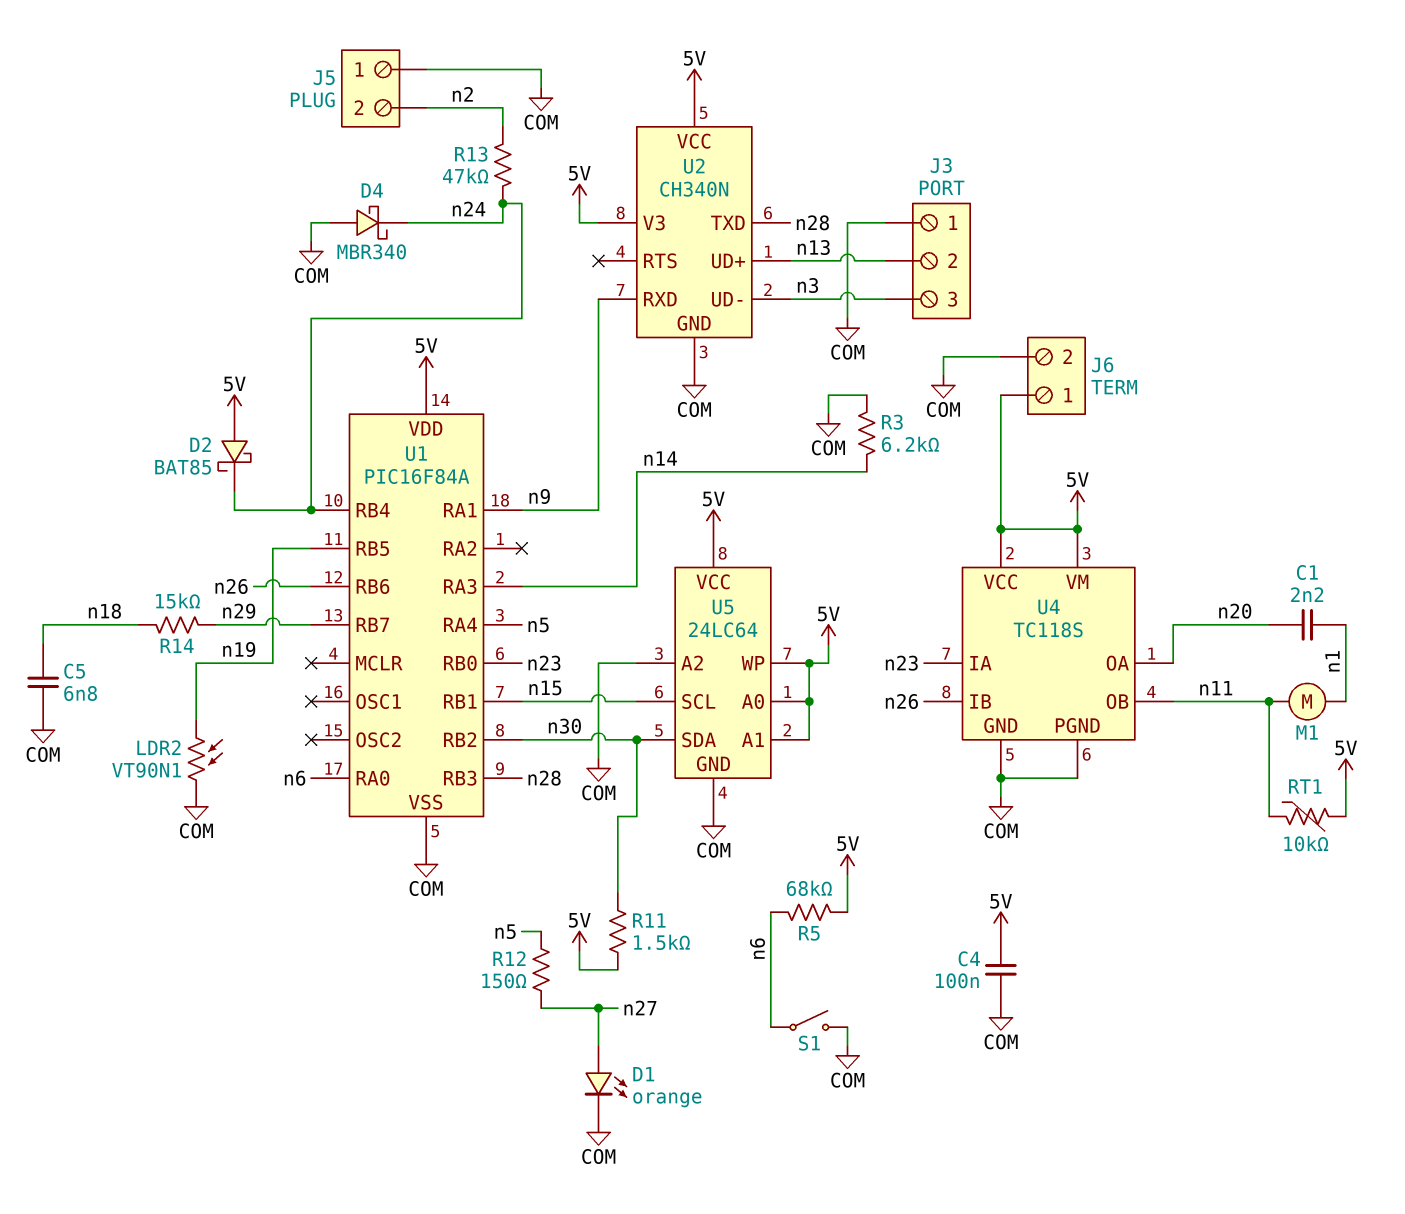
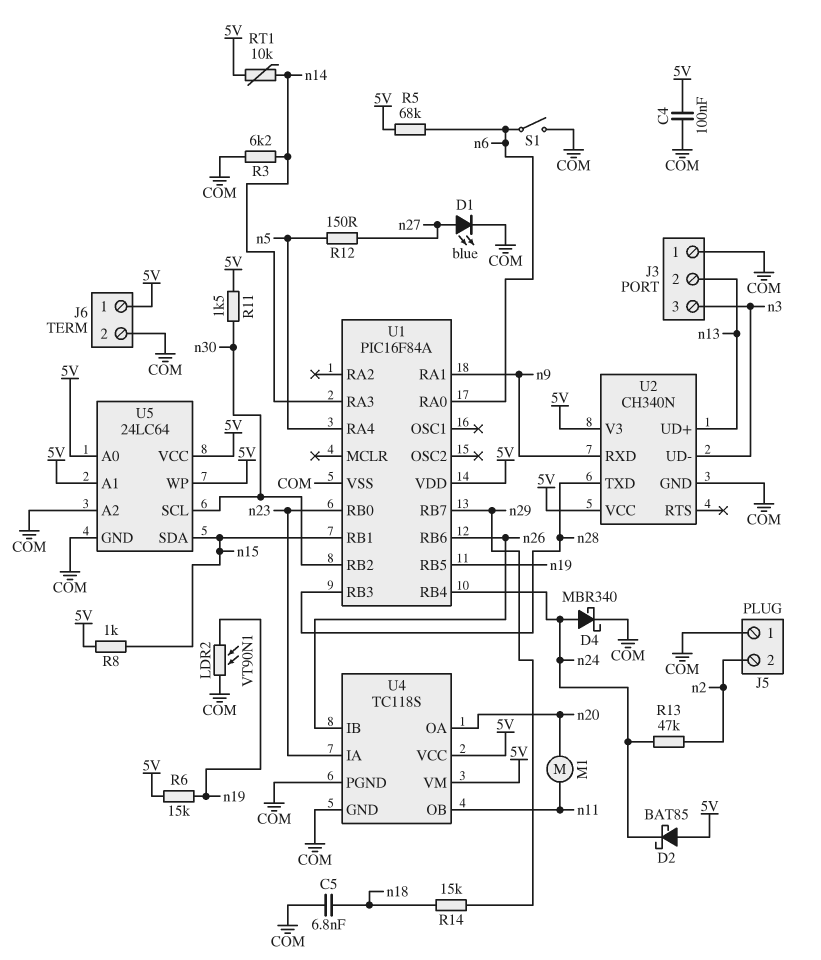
C1: 2.2nF (n1, n20) -> none
D1: LED orange (A n27, K COM) -> LED blue (A n27, K COM)
D4: schottky MBR340 (A COM, K n24) -> schottky MBR340 (A n24, K COM)
M1: motor (n1, n11) -> motor (n11, n20)
R6: none -> 15k (5V, n19)
R8: none -> 1k (5V, n15)
RT1: 10k (5V, n11) -> 10k (5V, n14)
U5 pin SCL: n15 -> n30
U5 pin SDA: n30 -> n15

